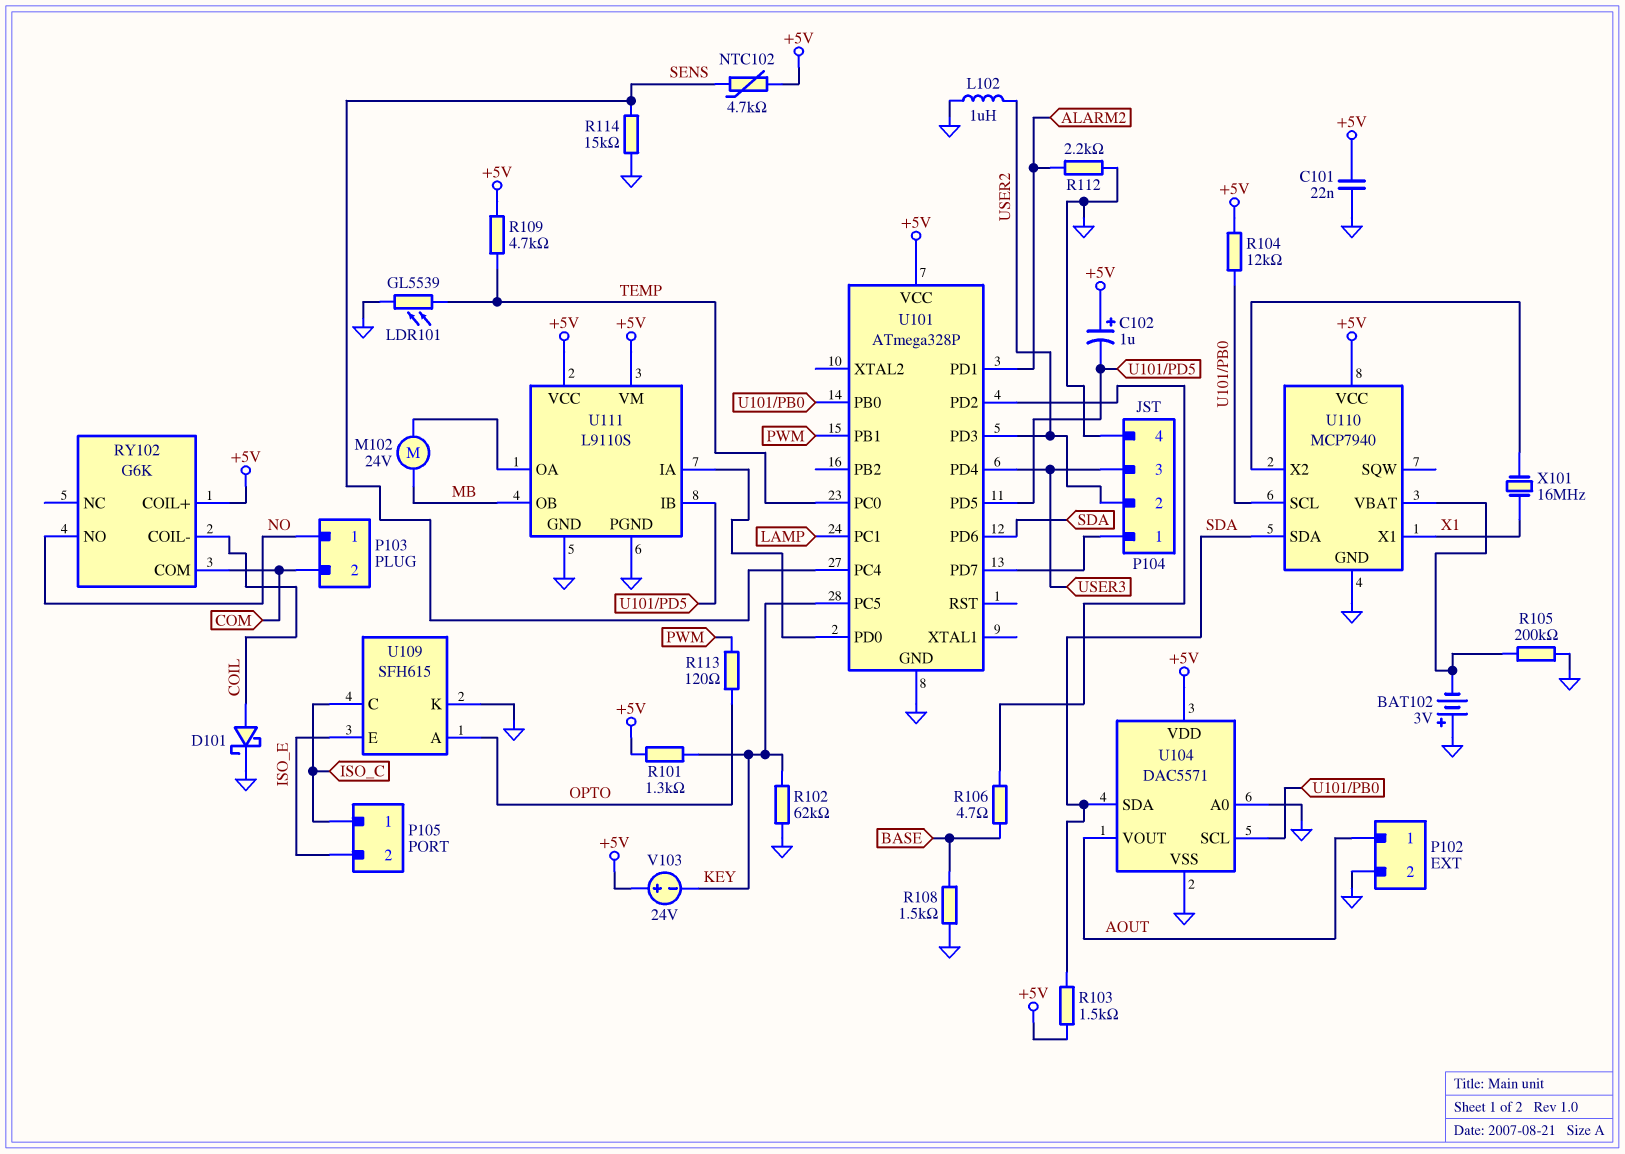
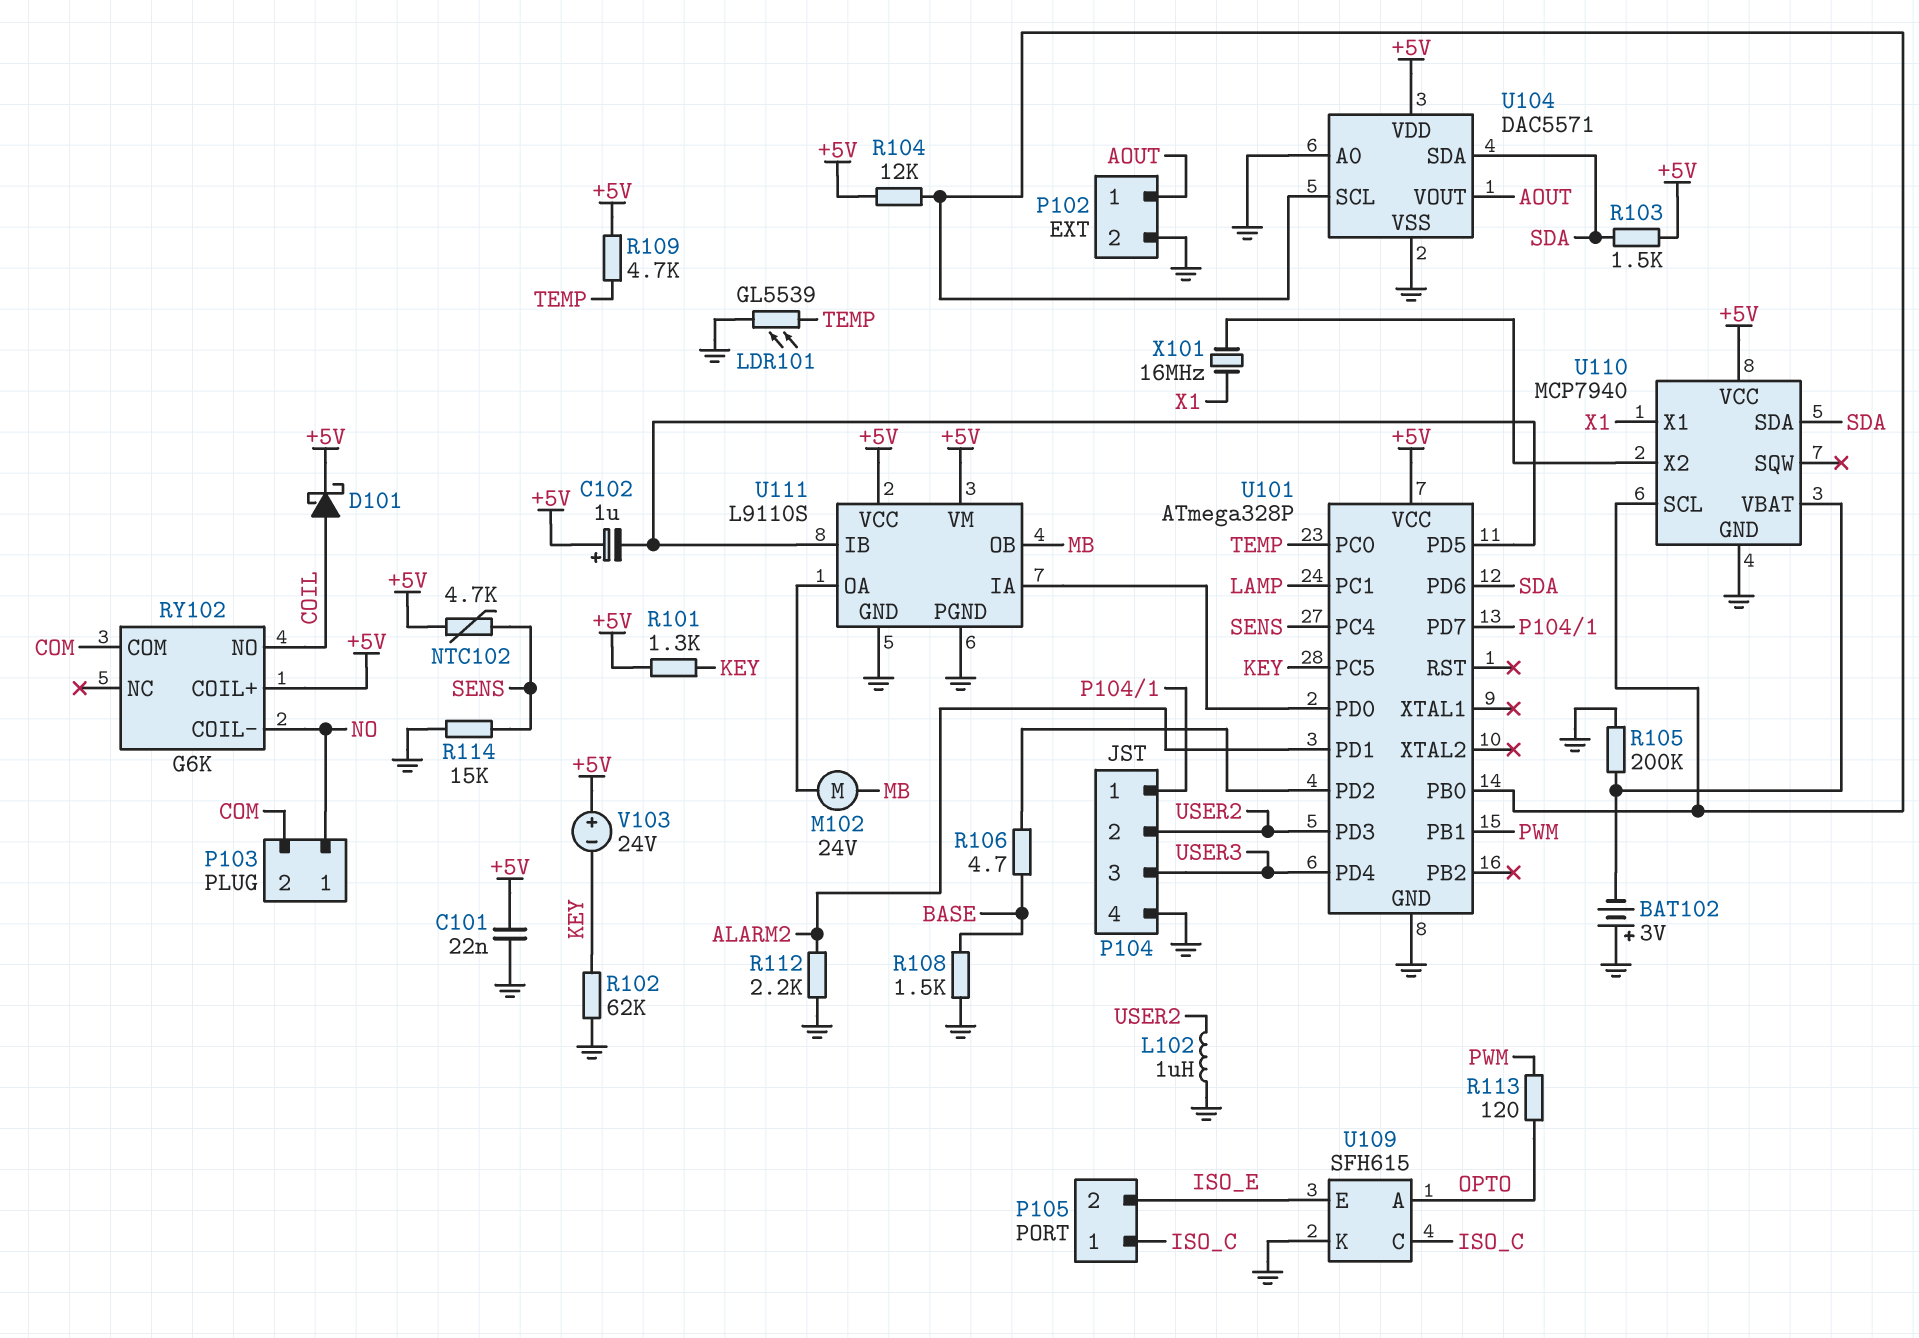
D101: schottky (A COIL, K GND) -> schottky (A COIL, K +5V)
RY102 pin COIL-: COIL -> NO
RY102 pin NO: NO -> COIL

